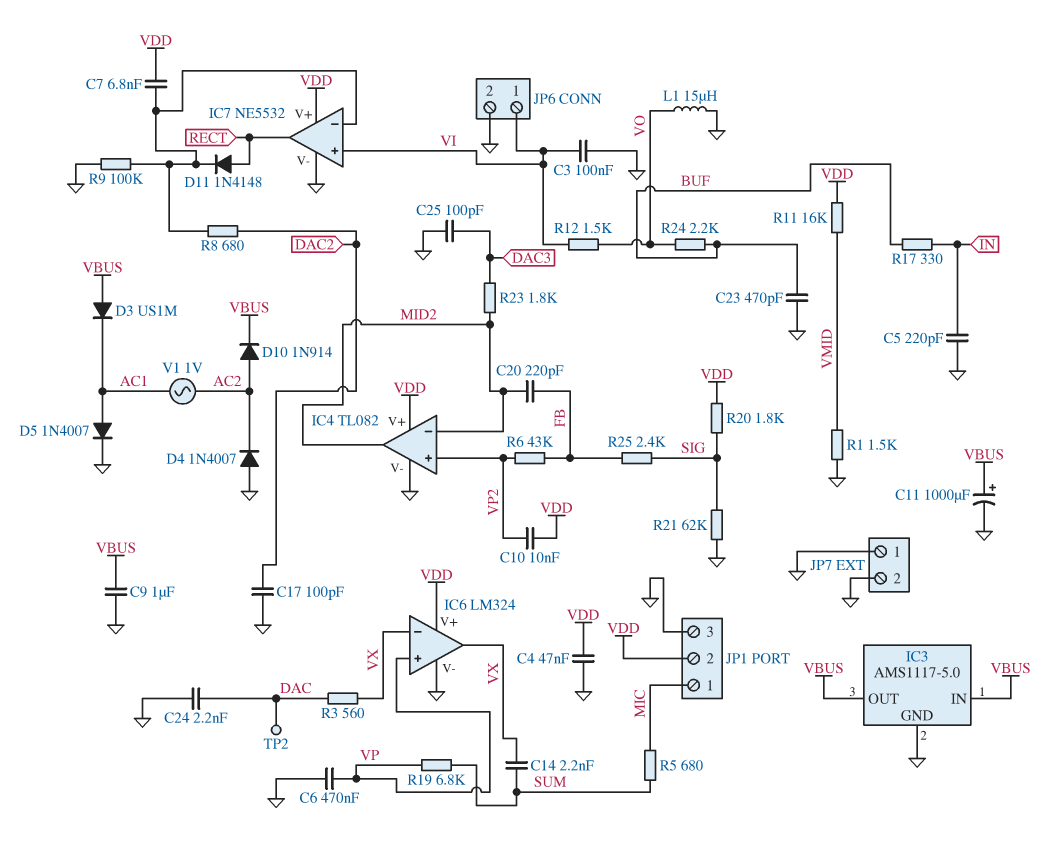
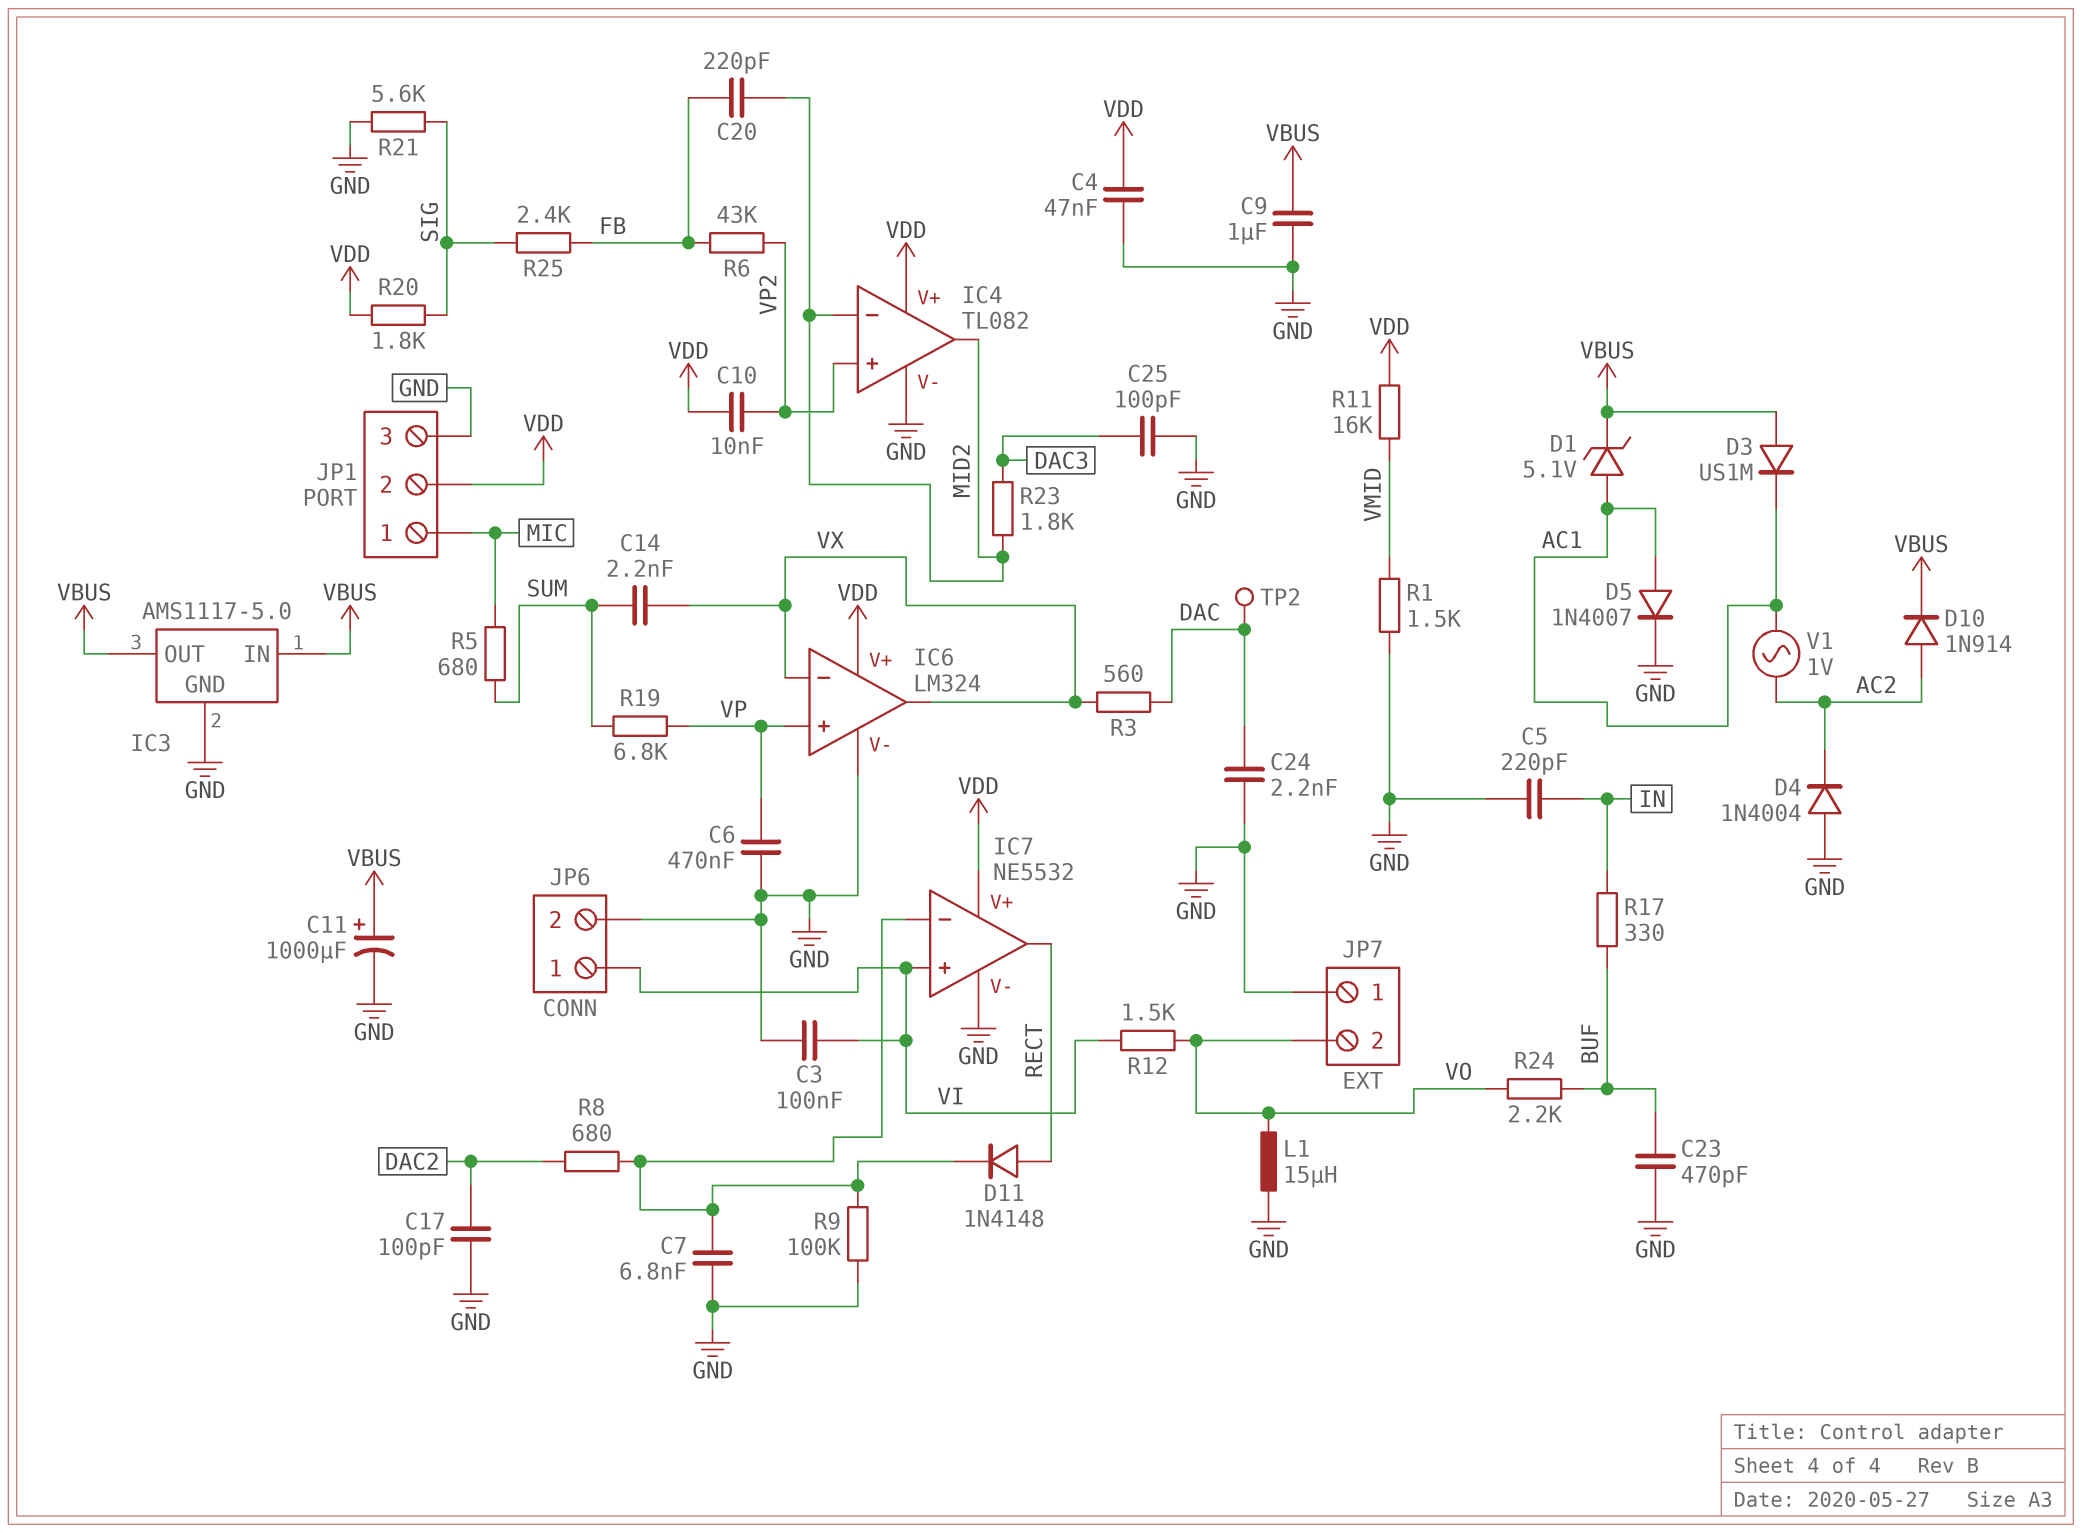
C7: 6.8nF (IC7/in-, VDD) -> 6.8nF (GND, IC7/in-)
D1: none -> zener 5.1V (A AC1, K VBUS)
D4: diode 1N4007 (A GND, K AC2) -> diode 1N4004 (A GND, K AC2)
JP7 pin 2: GND -> VO
R21: 62k (GND, SIG) -> 5.6k (GND, SIG)

